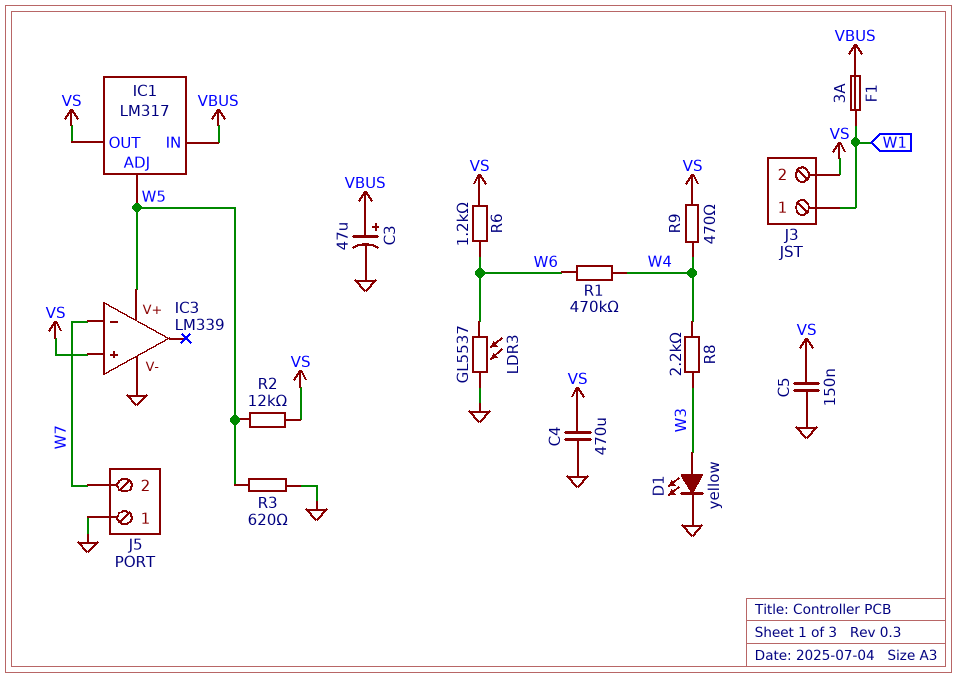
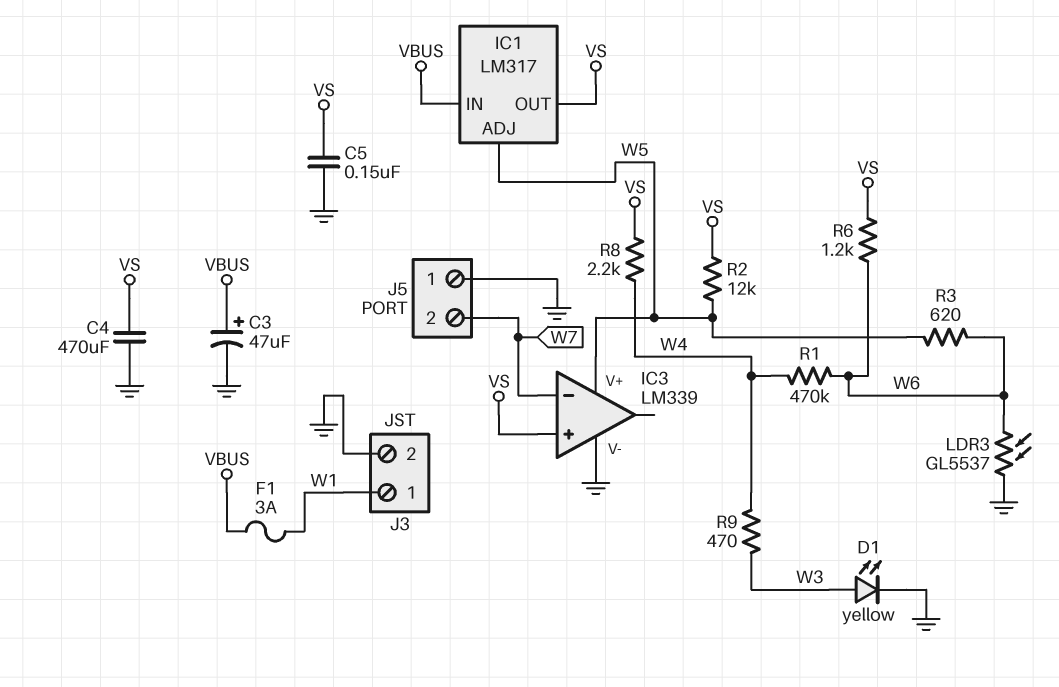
J3 pin 2: VS -> GND
R3: 620 (GND, W5) -> 620 (W5, W6)
R8: 2.2k (W3, W4) -> 2.2k (VS, W4)
R9: 470 (VS, W4) -> 470 (W3, W4)

